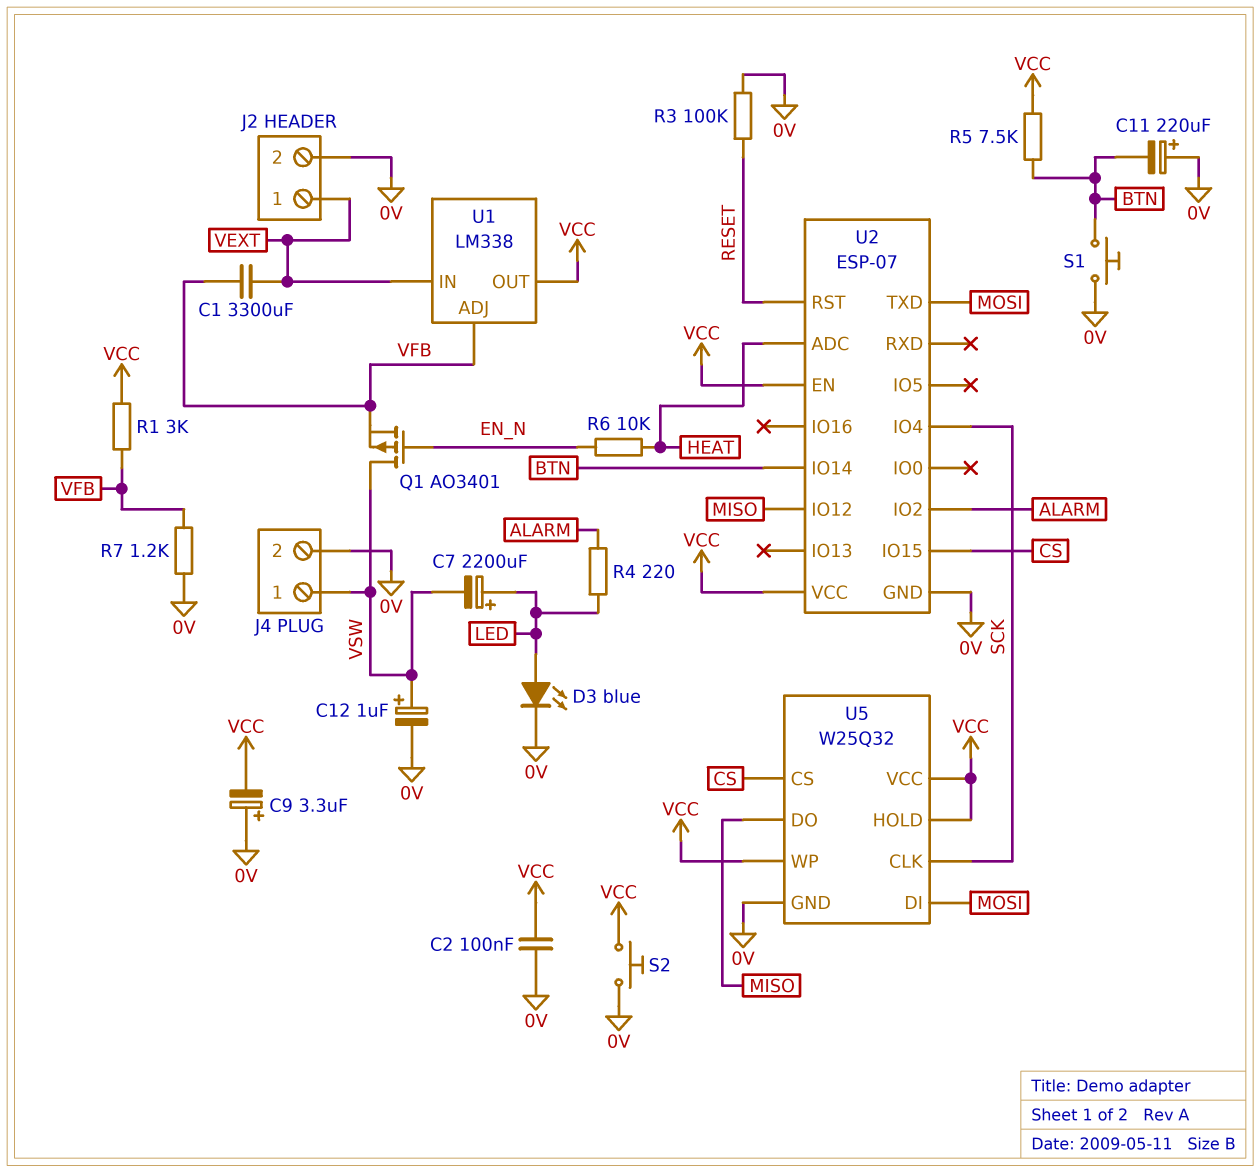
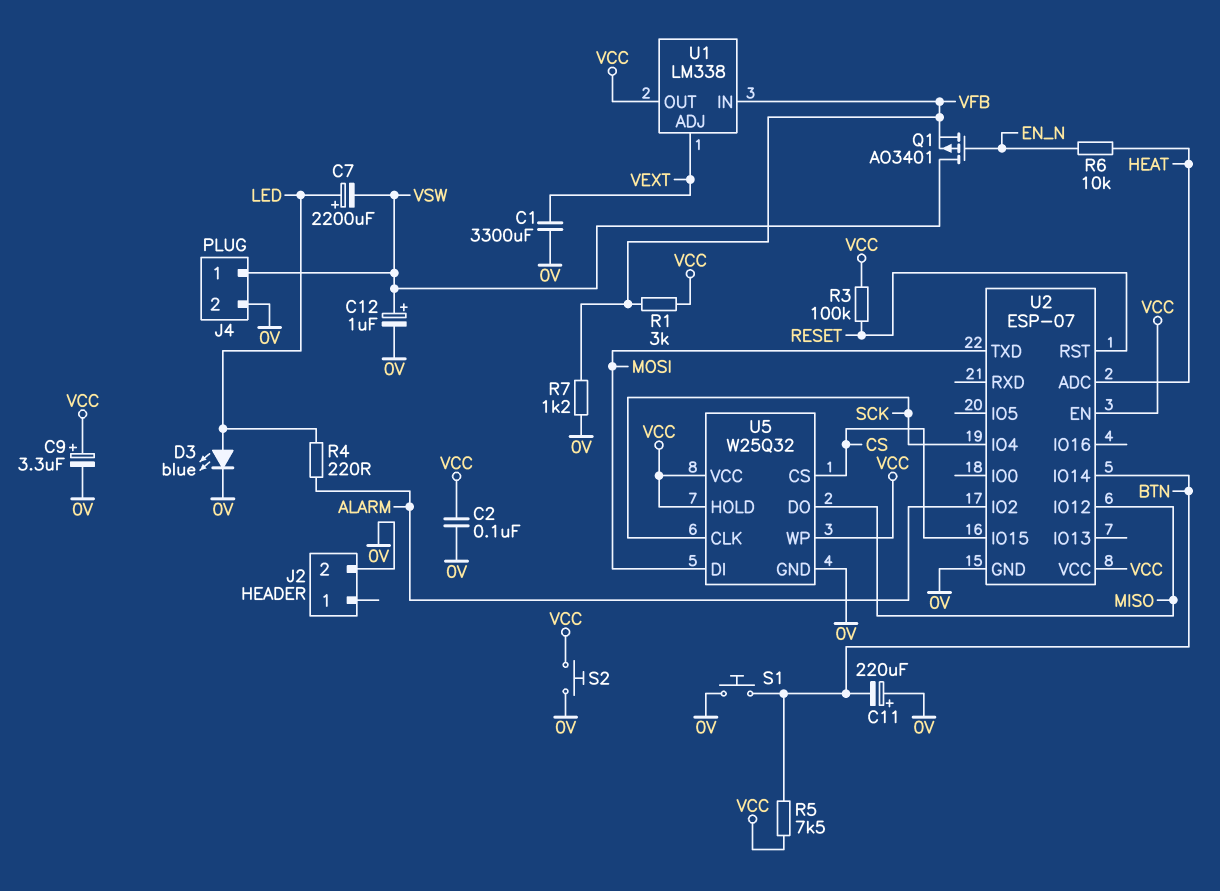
C1: 3300uF (VEXT, VFB) -> 3300uF (0V, VEXT)
C9: 3.3uF (plus 0V, minus VCC) -> 3.3uF (plus VCC, minus 0V)
J2 pin 1: VEXT -> none
R3: 100k (0V, RESET) -> 100k (RESET, VCC)
U1 pin ADJ: VFB -> VEXT
U1 pin IN: VEXT -> VFB

